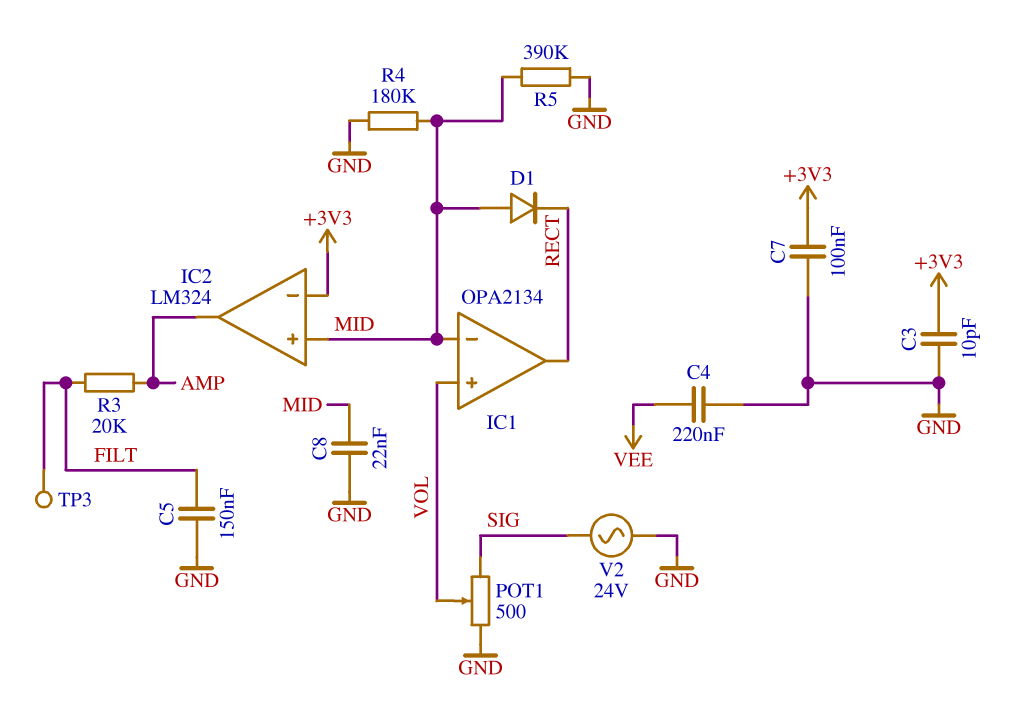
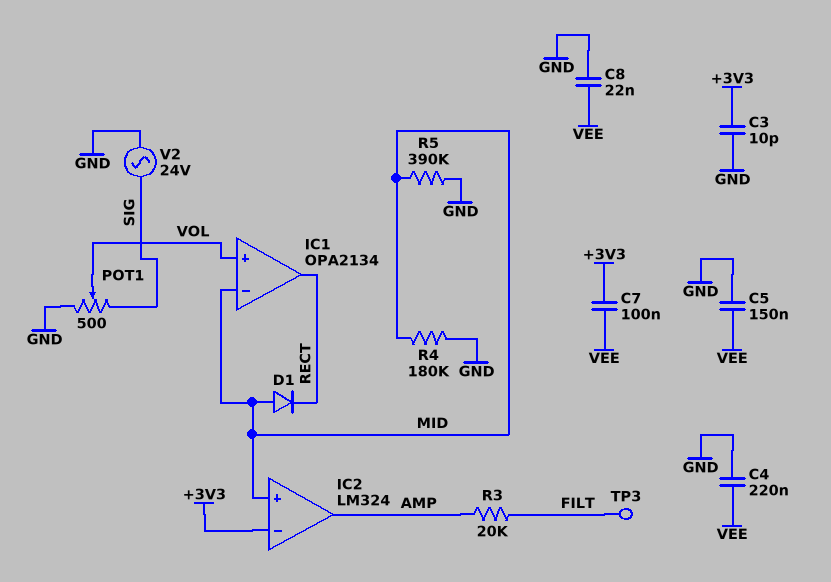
C5: 150nF (FILT, GND) -> 150nF (GND, VEE)
C7: 100nF (+3V3, GND) -> 100nF (+3V3, VEE)
C8: 22nF (GND, MID) -> 22nF (GND, VEE)

